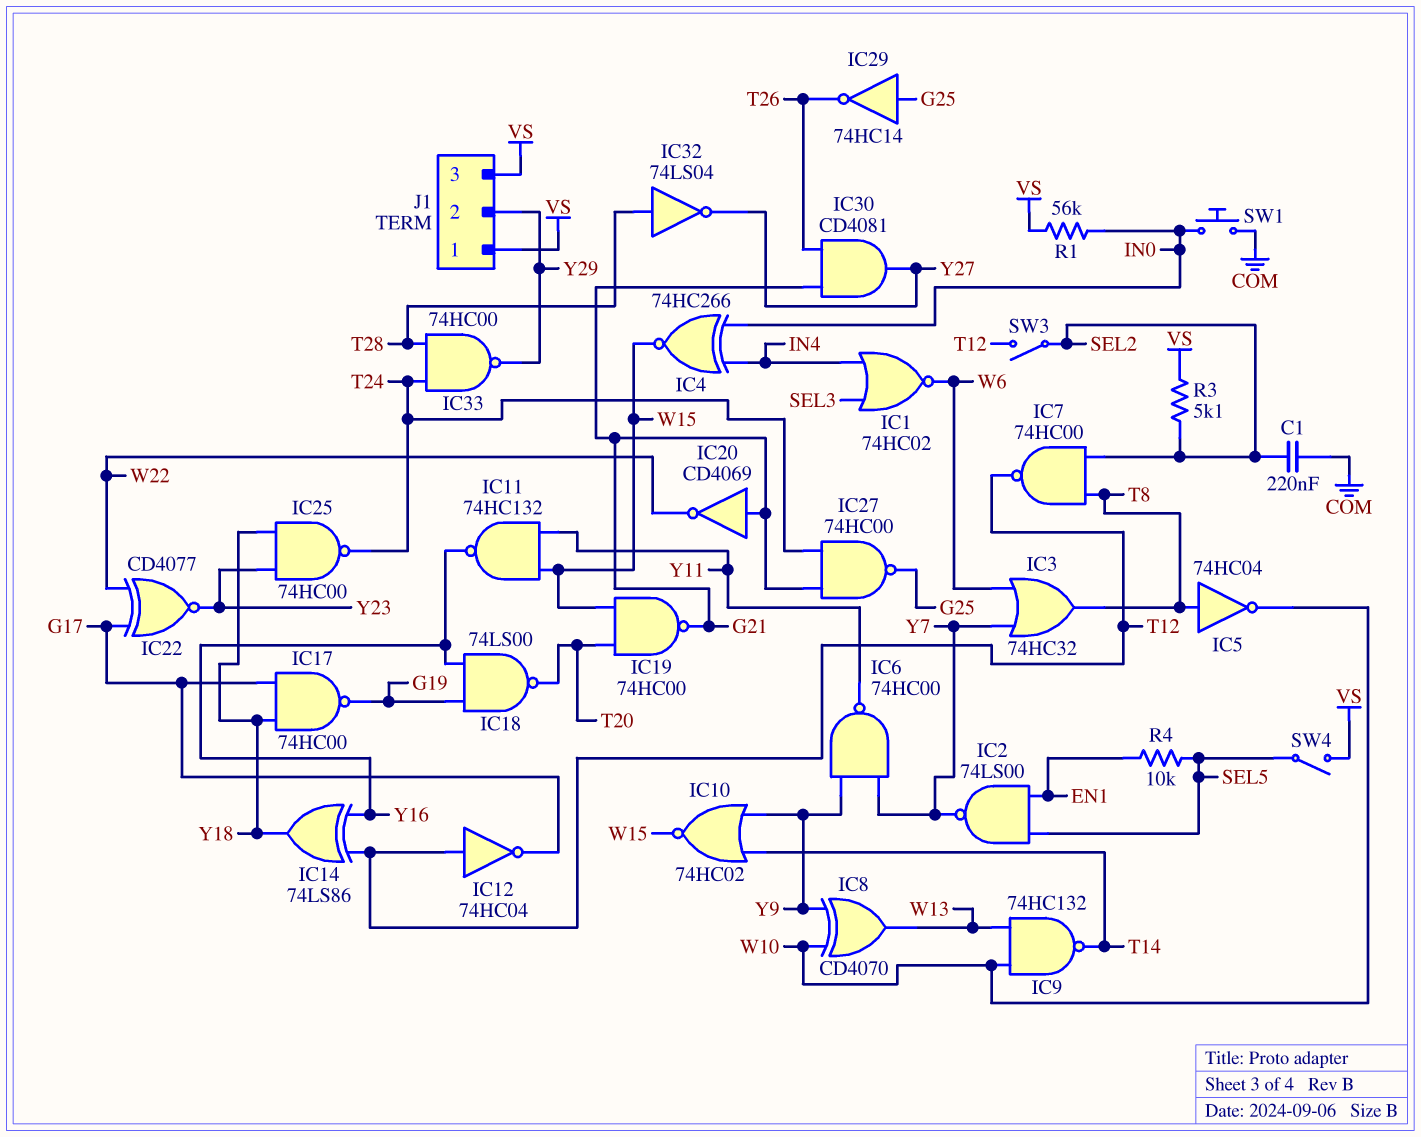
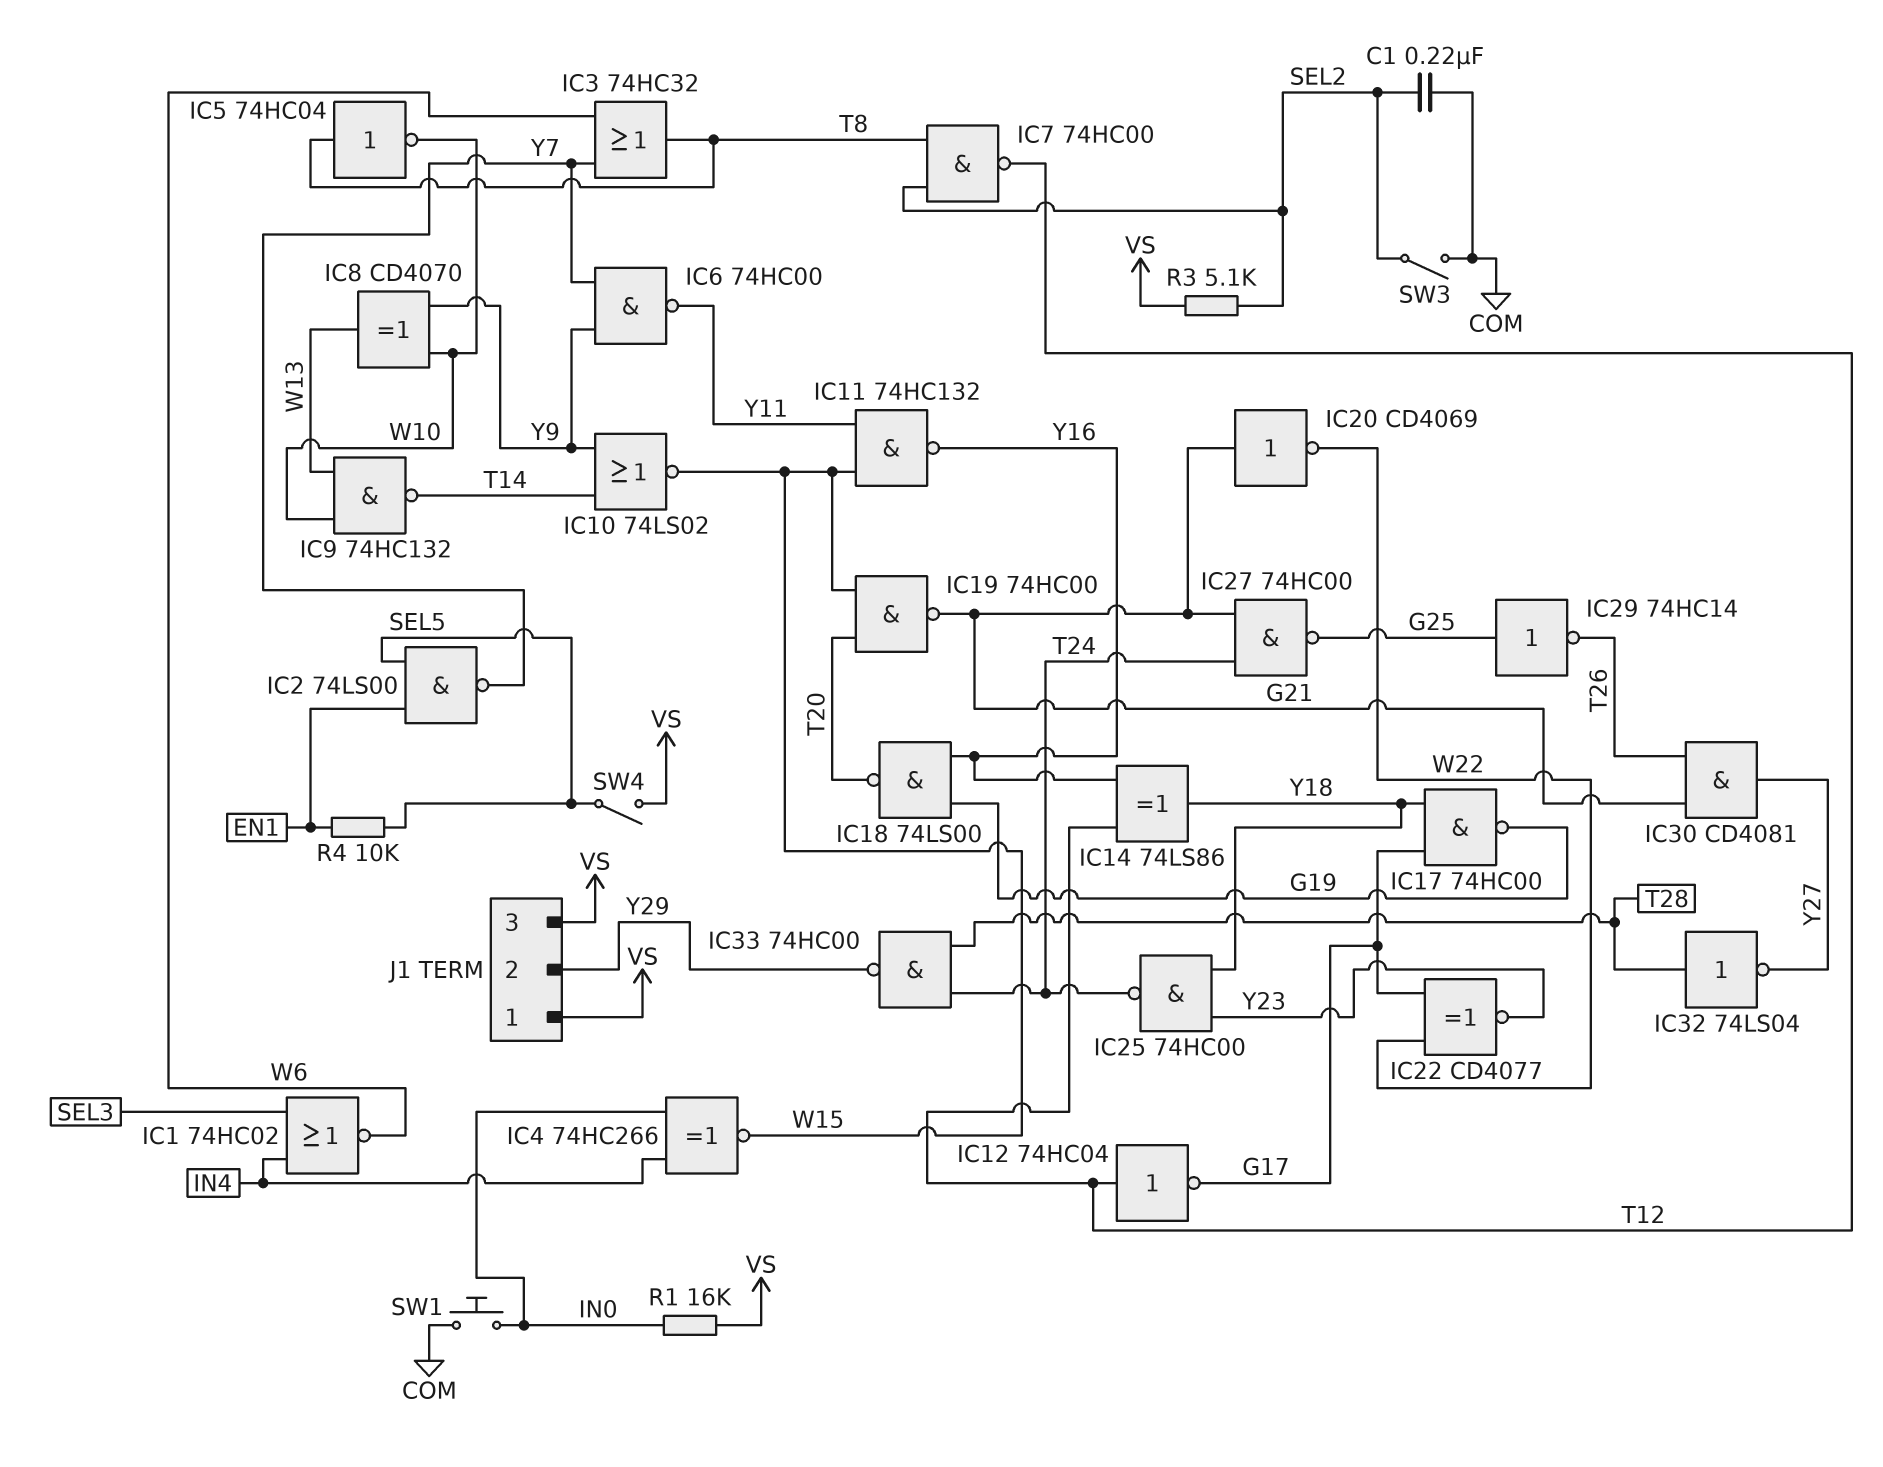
IC10: NOR 74HC02 (in T14, in Y9, out W15) -> NOR 74LS02 (in T14, in Y9, out W15)
R1: 56k (IN0, VS) -> 16k (IN0, VS)
SW3: switch (SEL2, T12) -> switch (COM, SEL2)

